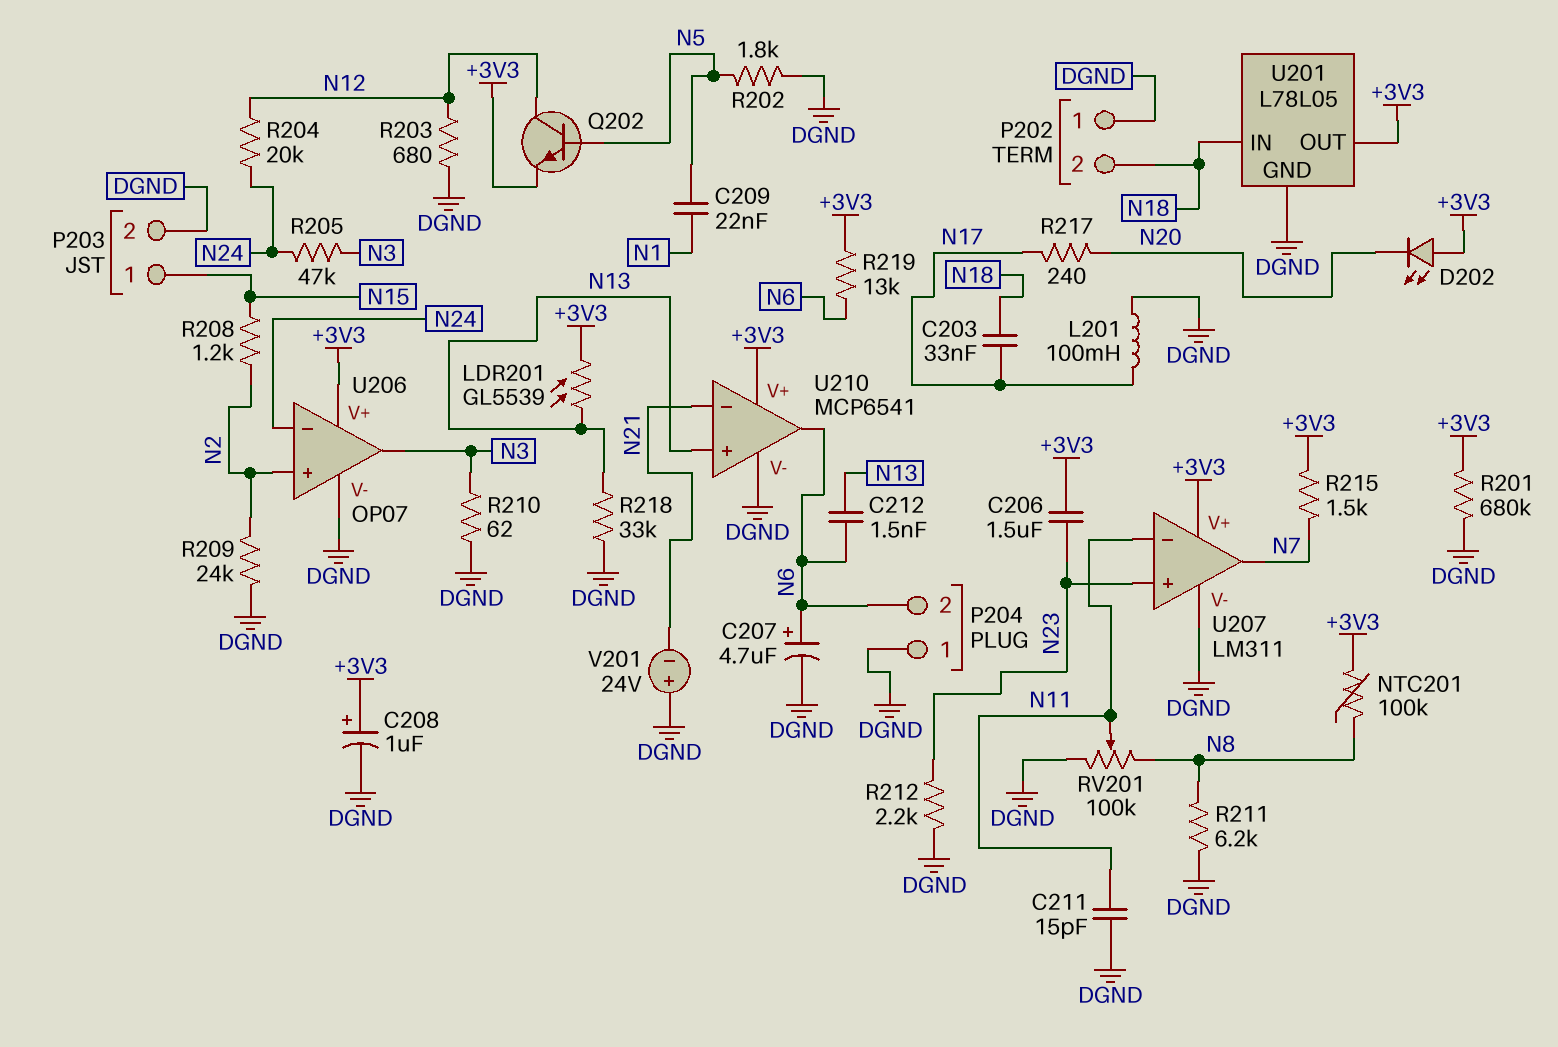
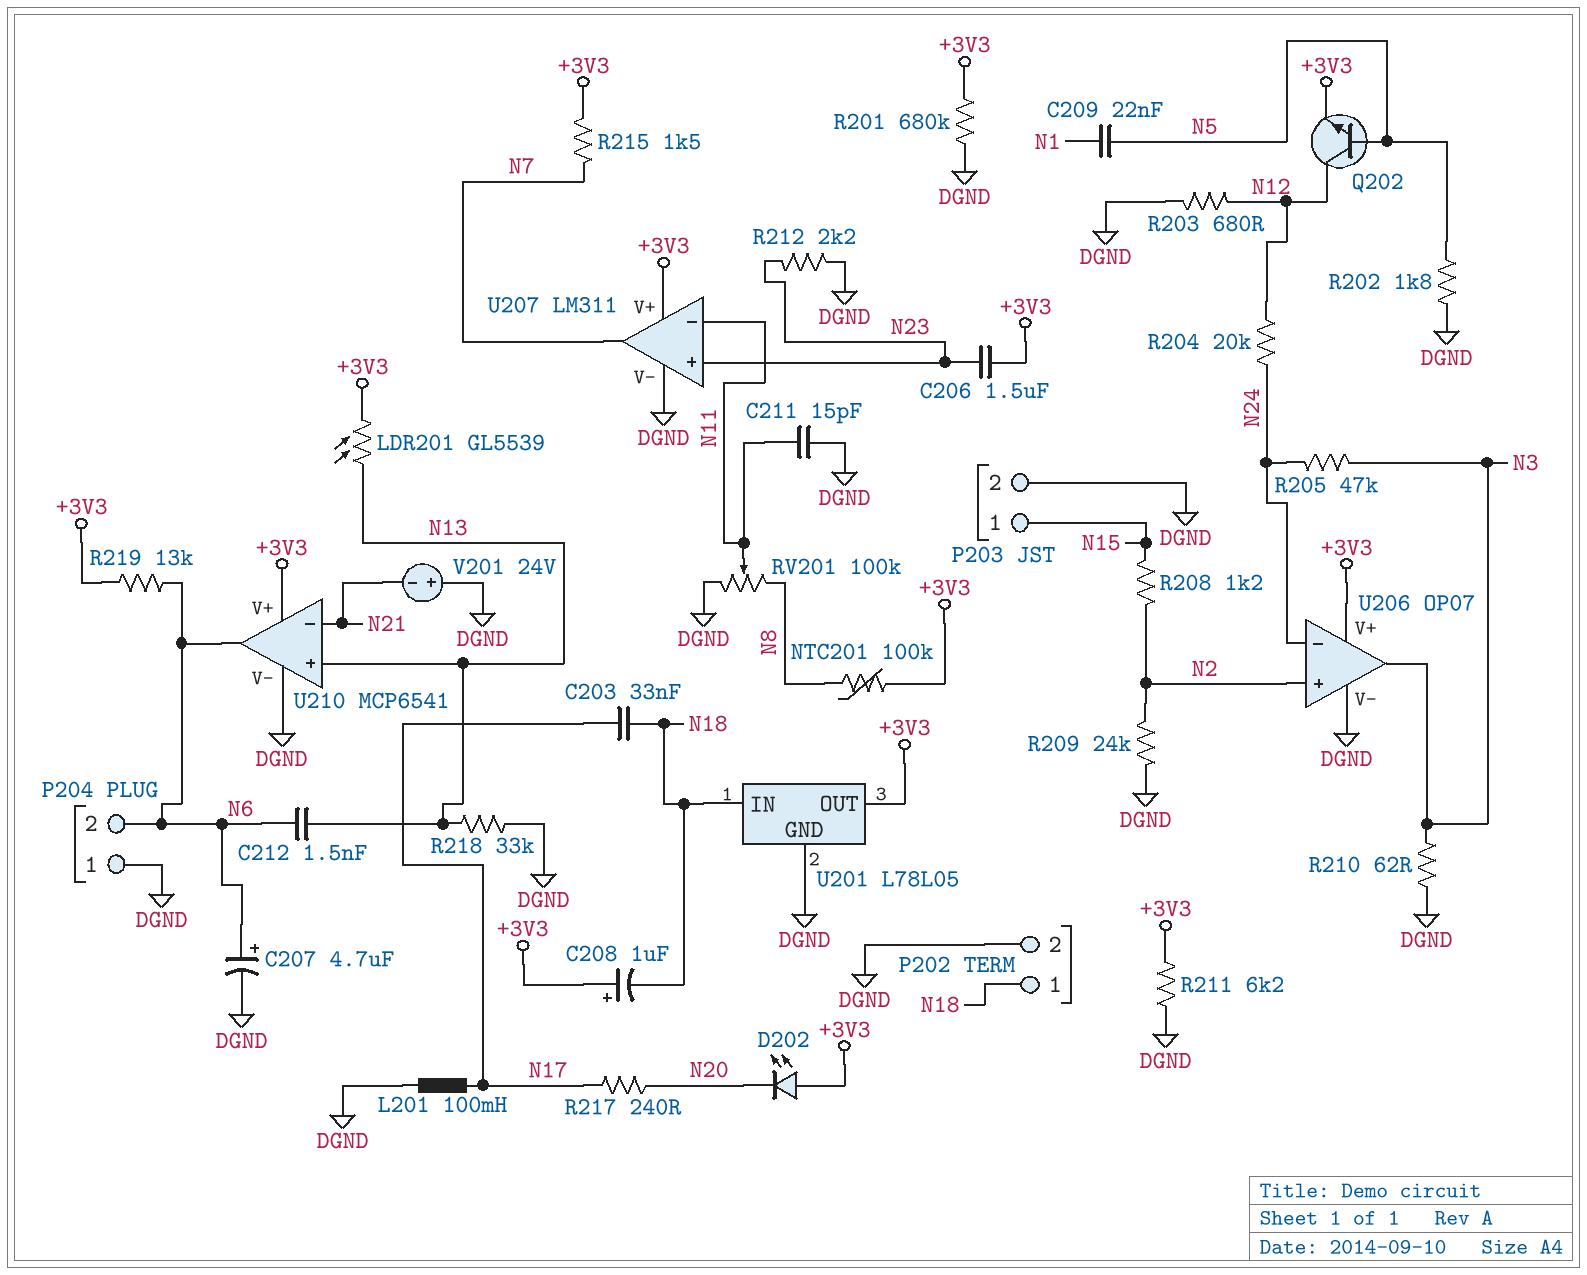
C208: 1uF (plus +3V3, minus DGND) -> 1uF (plus +3V3, minus N18)
P202 pin 1: DGND -> N18
P202 pin 2: N18 -> DGND
R211: 6.2k (DGND, N8) -> 6.2k (+3V3, DGND)

